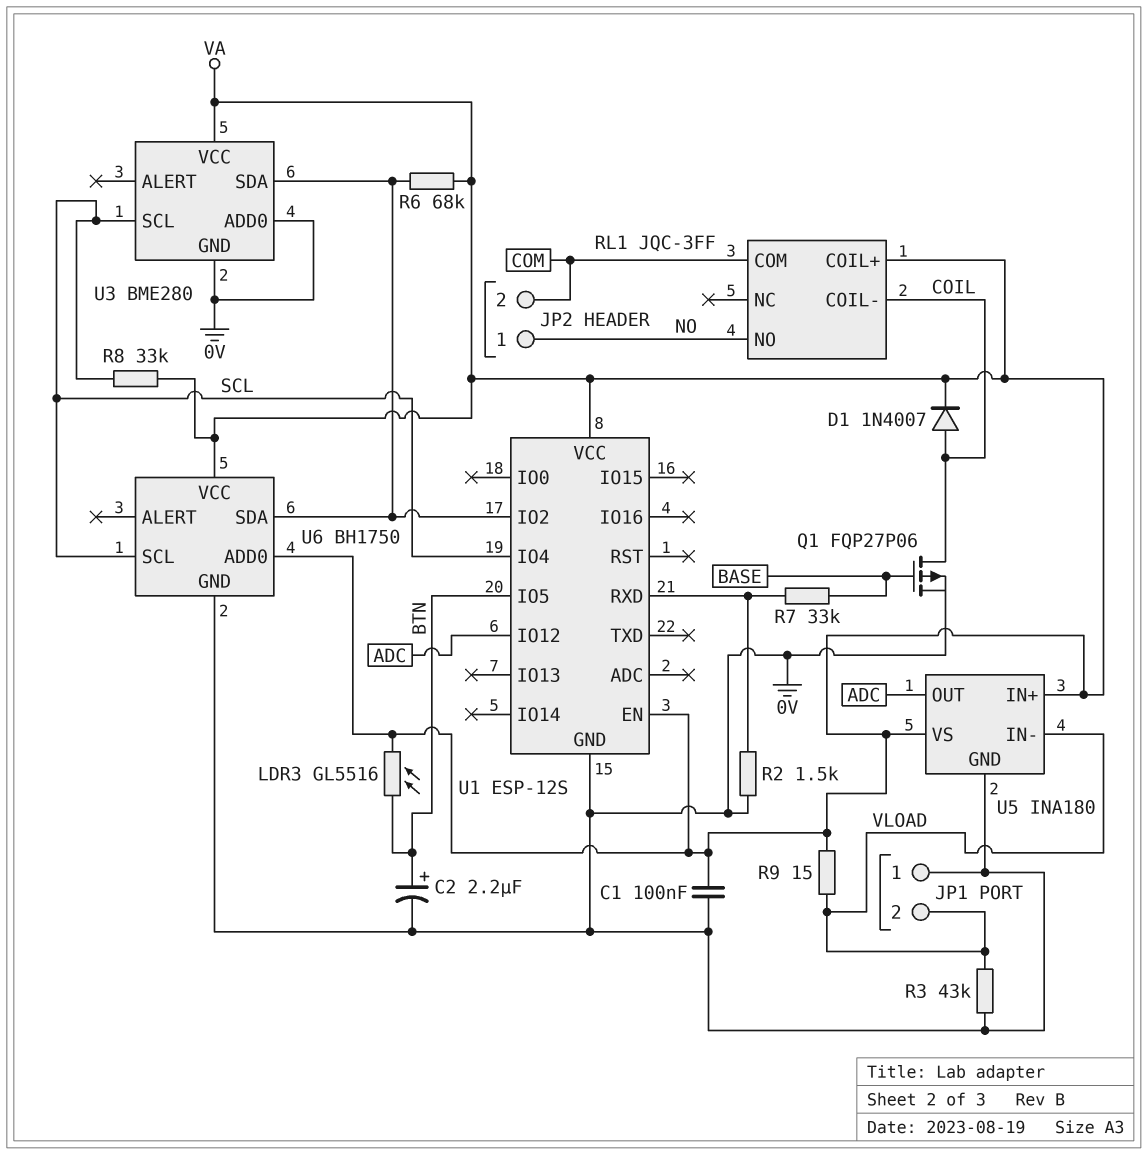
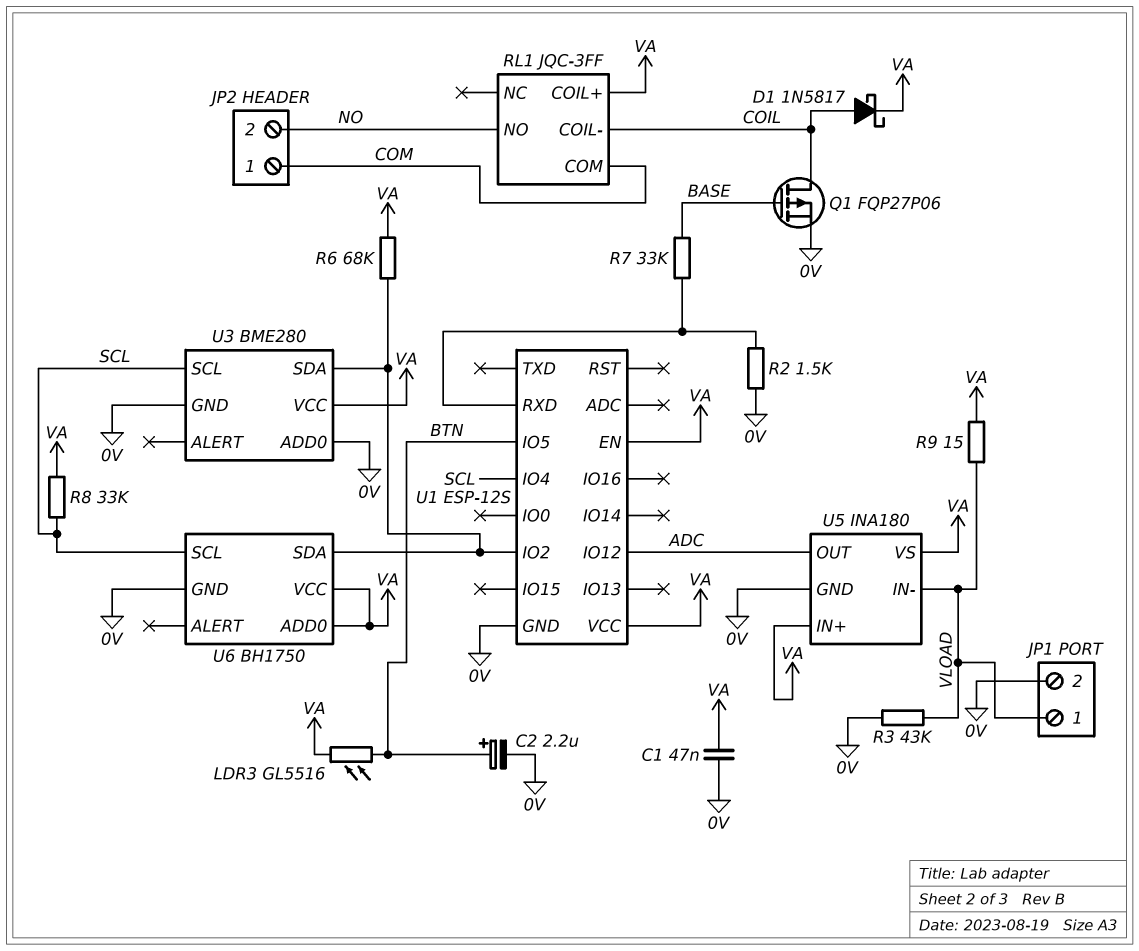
C1: 100nF (0V, VA) -> 47nF (0V, VA)
D1: diode 1N4007 (A COIL, K VA) -> schottky 1N5817 (A COIL, K VA)
JP1 pin 1: 0V -> VLOAD
JP1 pin 2: VLOAD -> 0V
JP2 pin 1: NO -> COM
JP2 pin 2: COM -> NO

